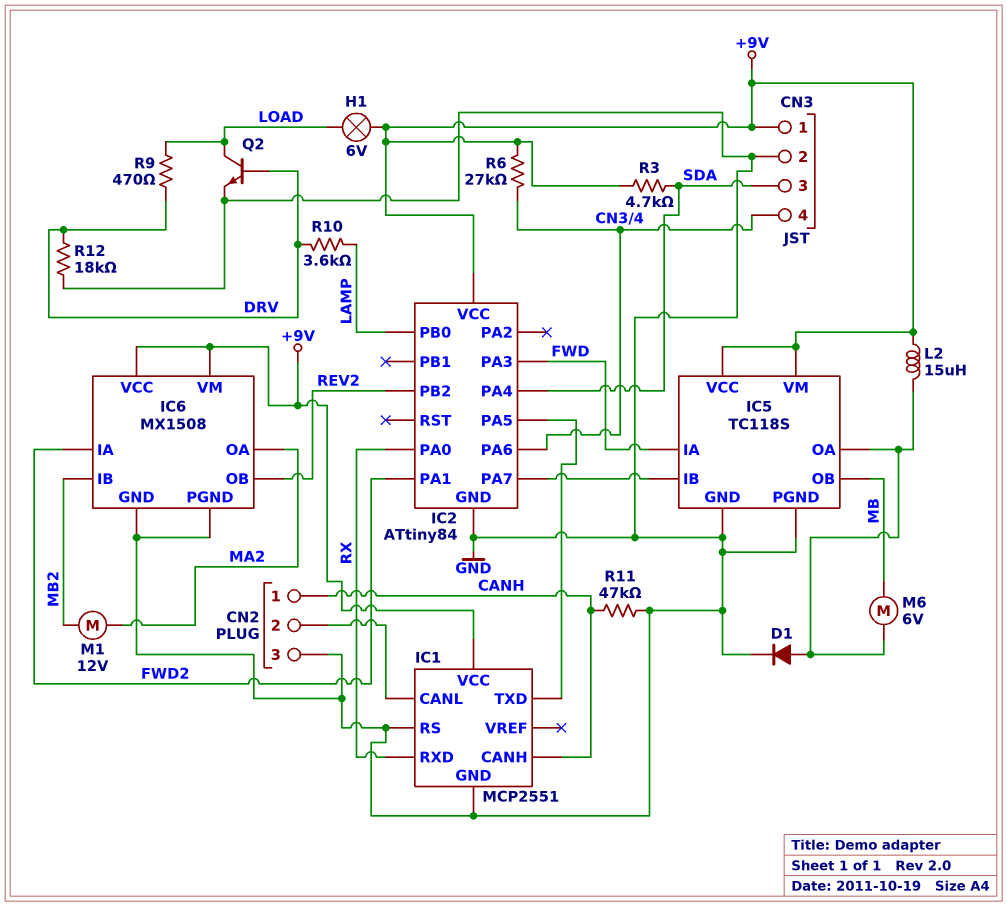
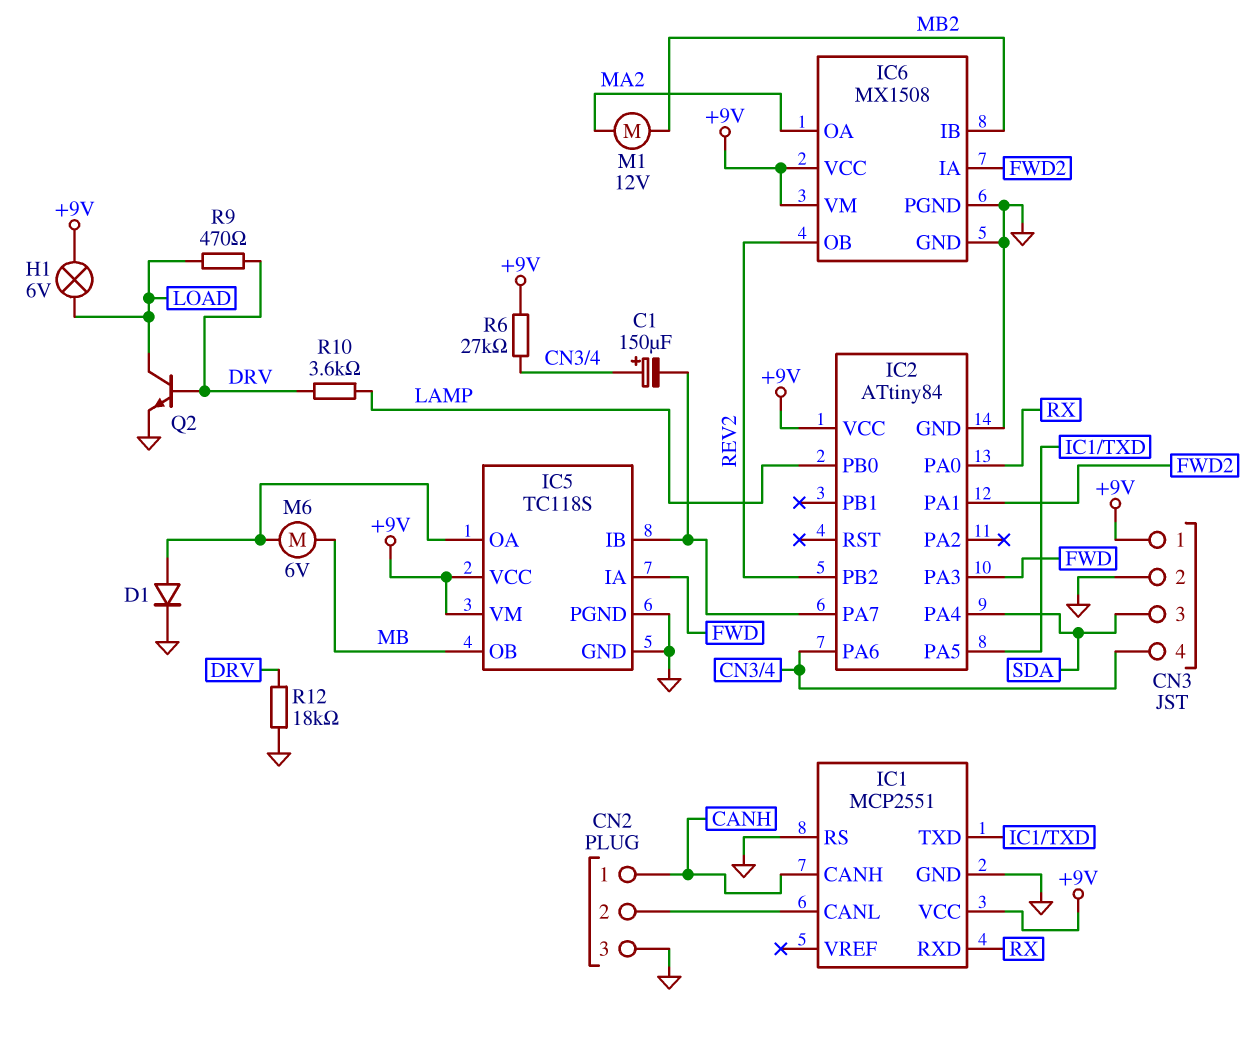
C1: none -> 150uF (plus CN3/4, minus IC2/PA7)
L2: 15uH (+9V, IC5/OA) -> none
R3: 4.7k (+9V, SDA) -> none
R11: 47k (CANH, GND) -> none

